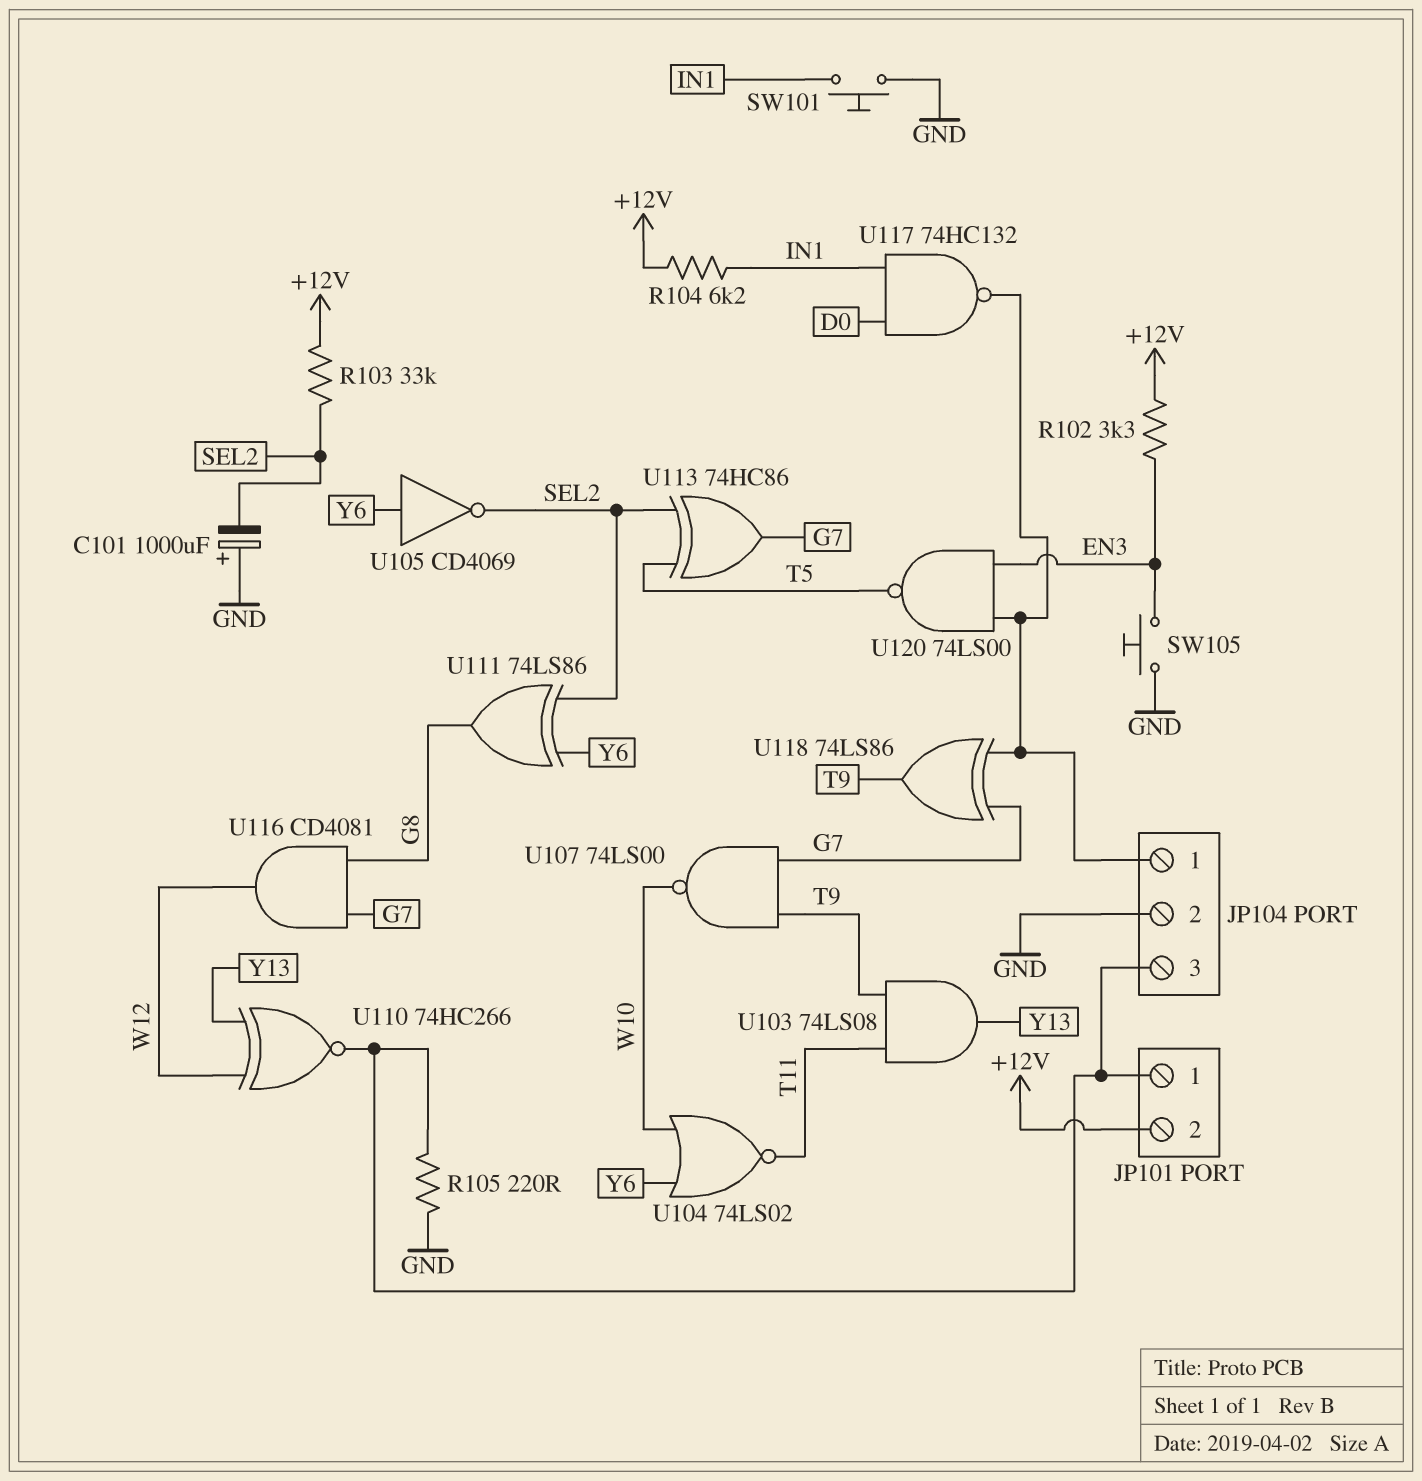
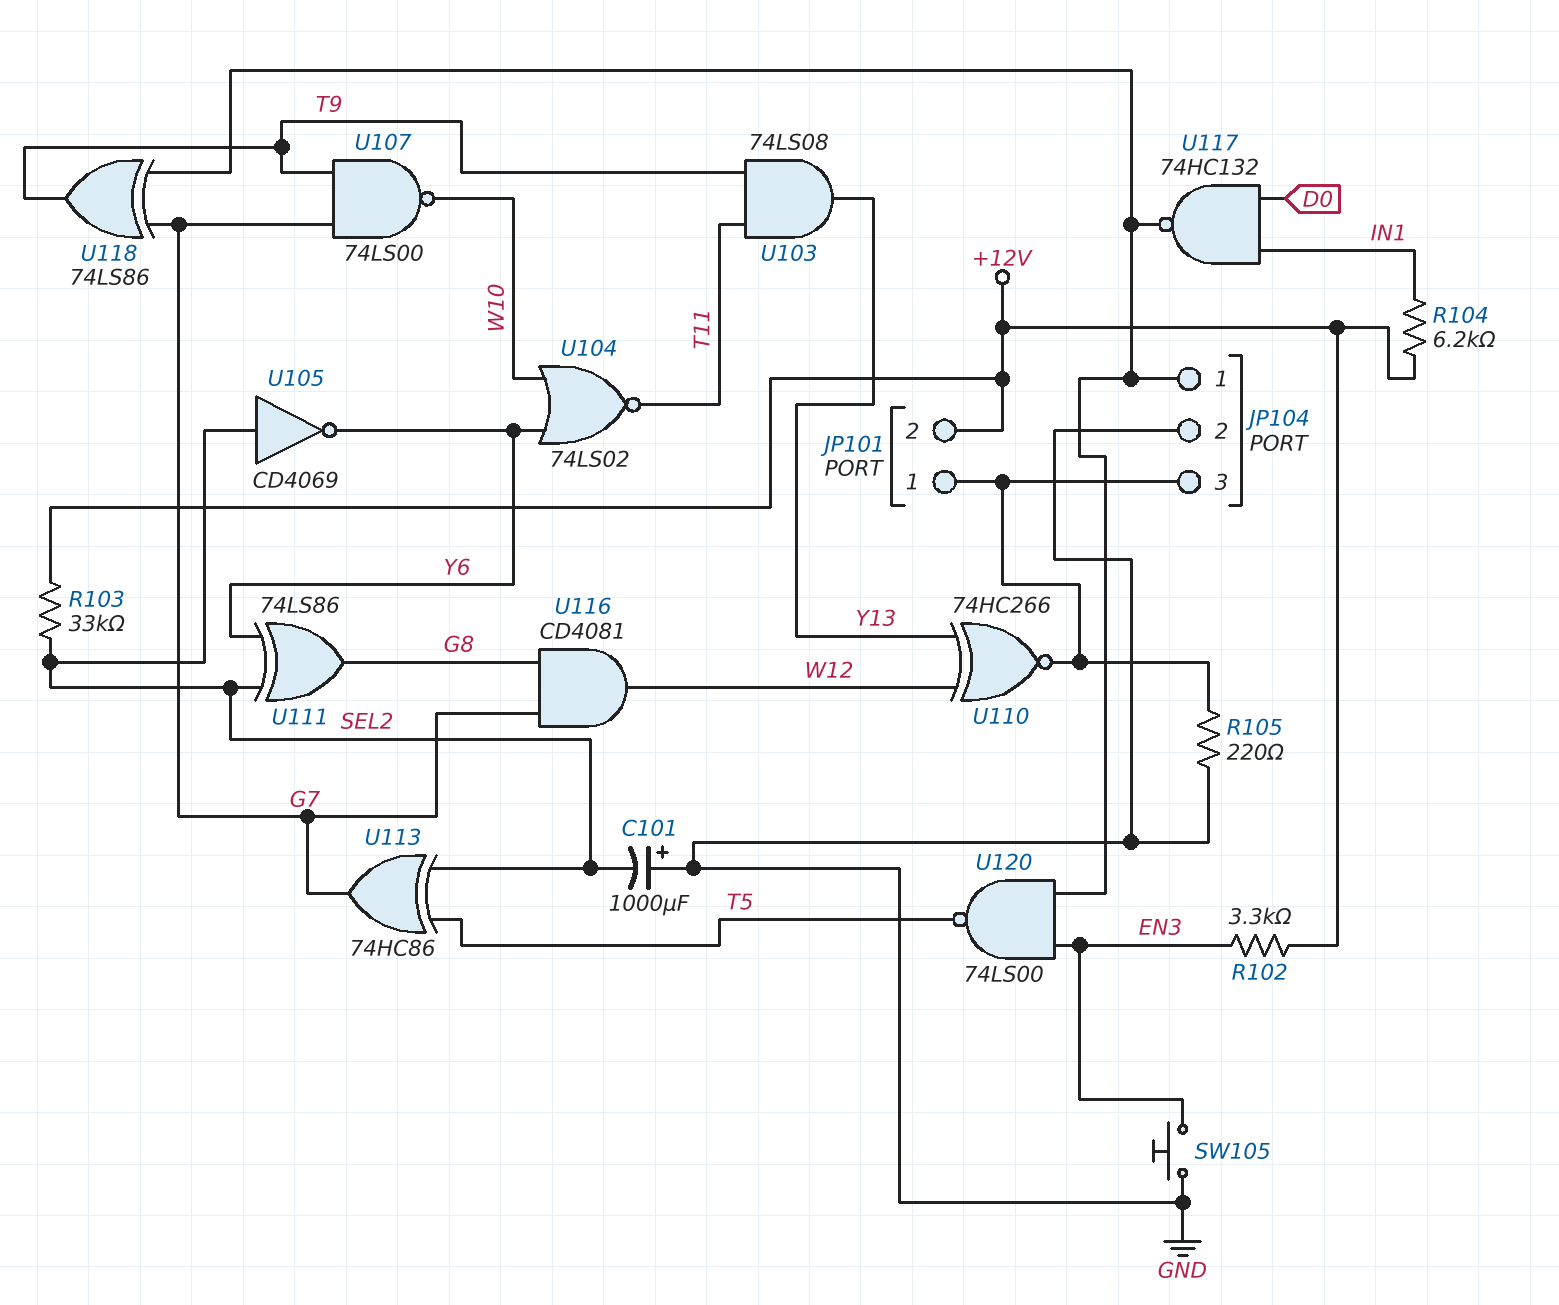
SW101: button (GND, IN1) -> none
U105: NOT CD4069 (in Y6, out SEL2) -> NOT CD4069 (in SEL2, out Y6)

